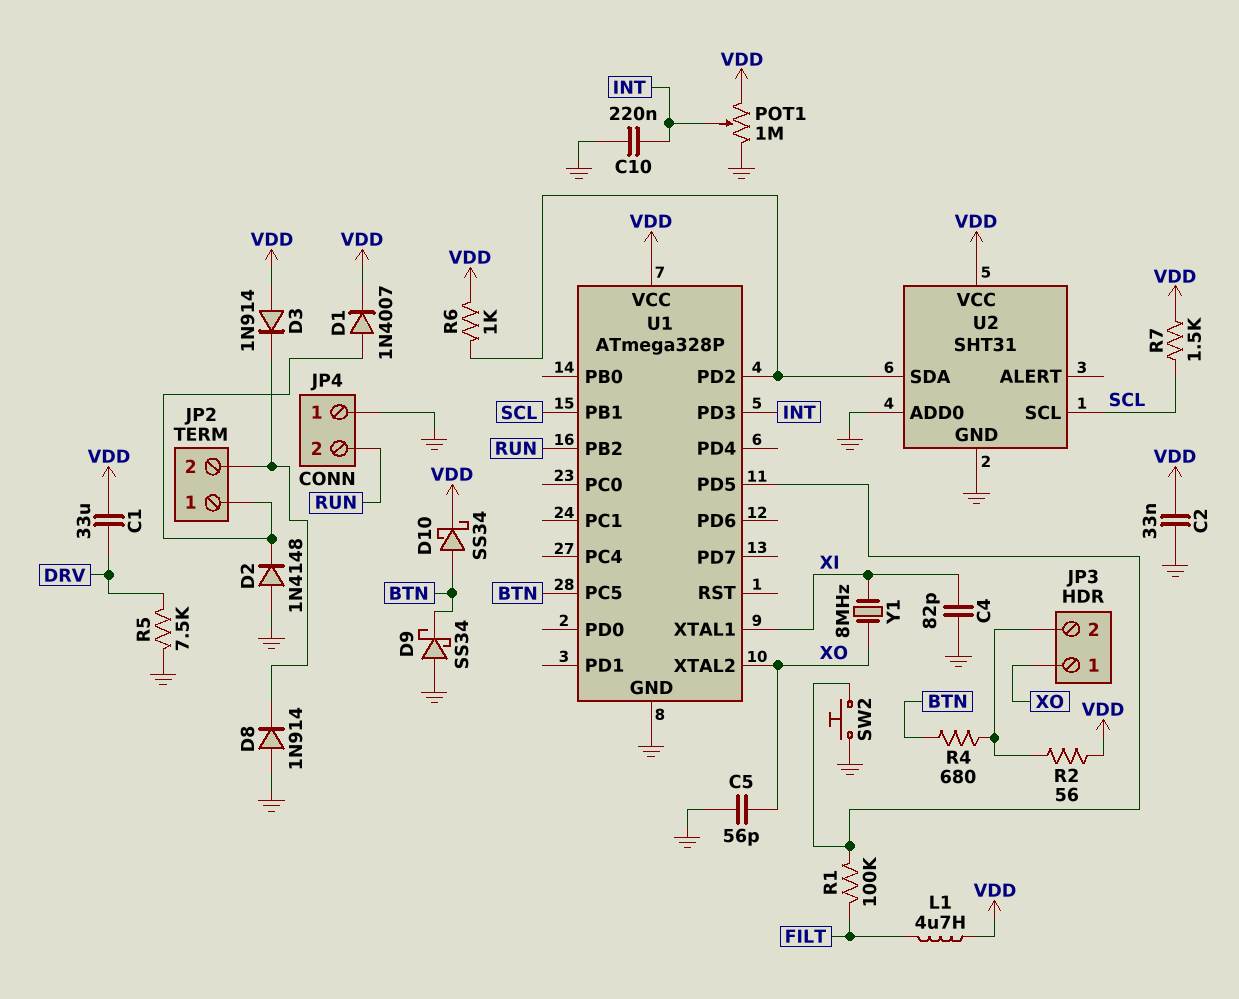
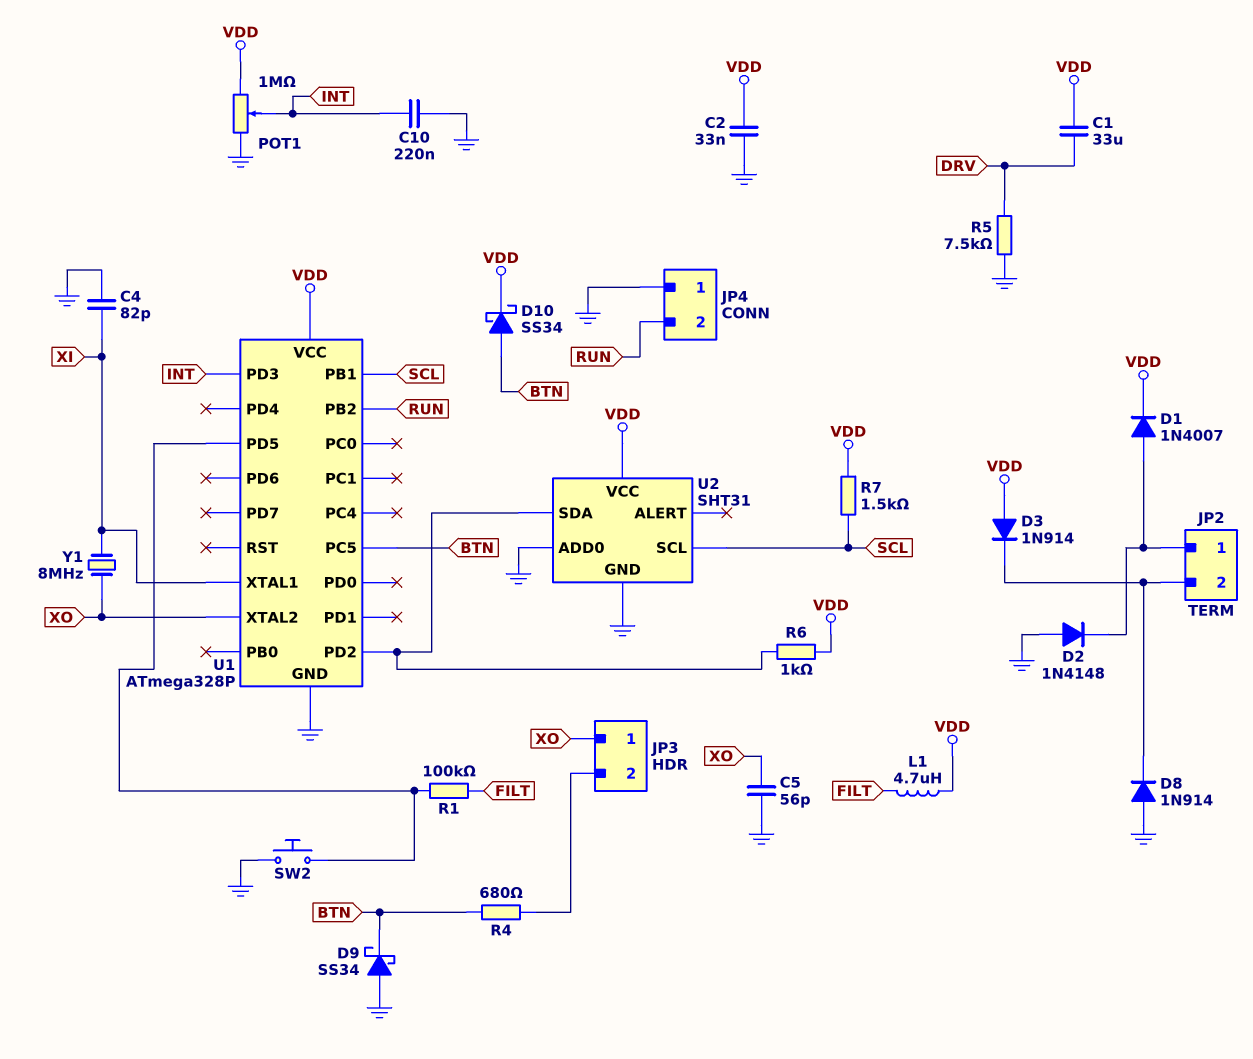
R2: 56 (JP3/2, VDD) -> none

